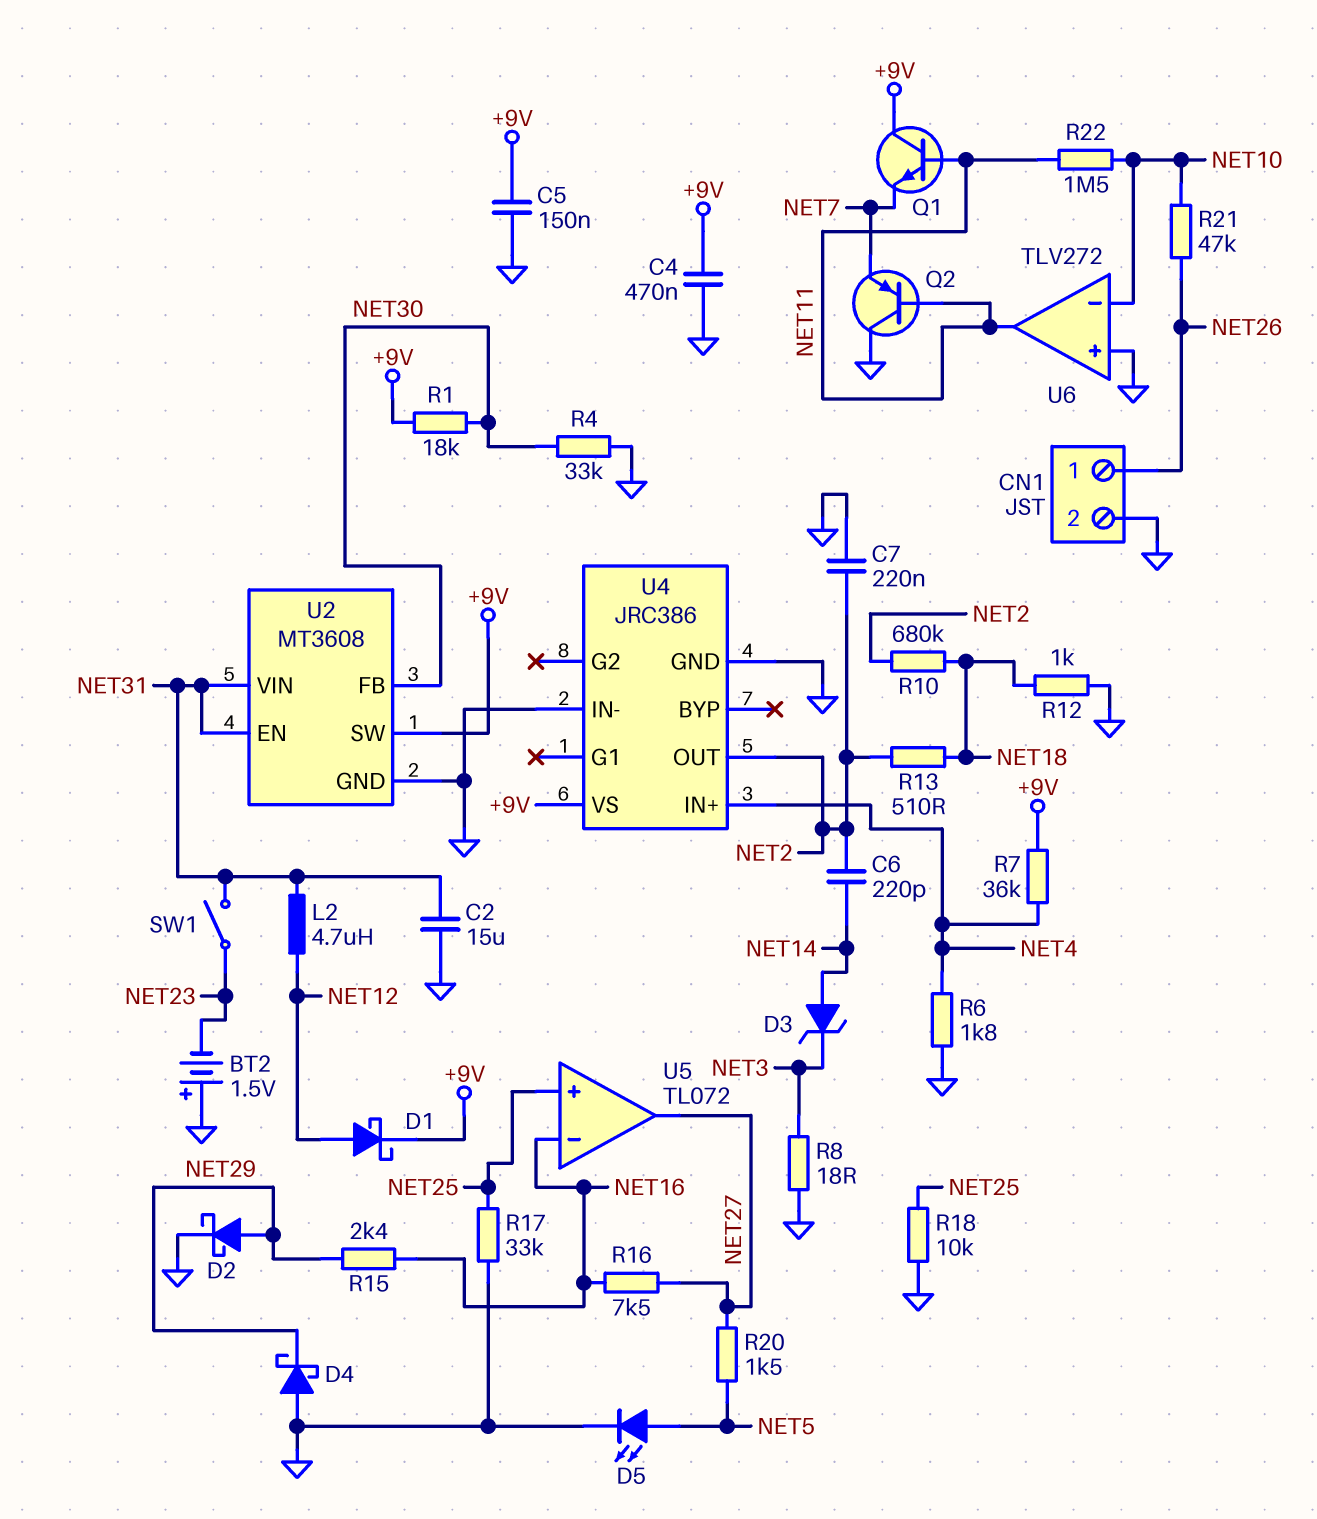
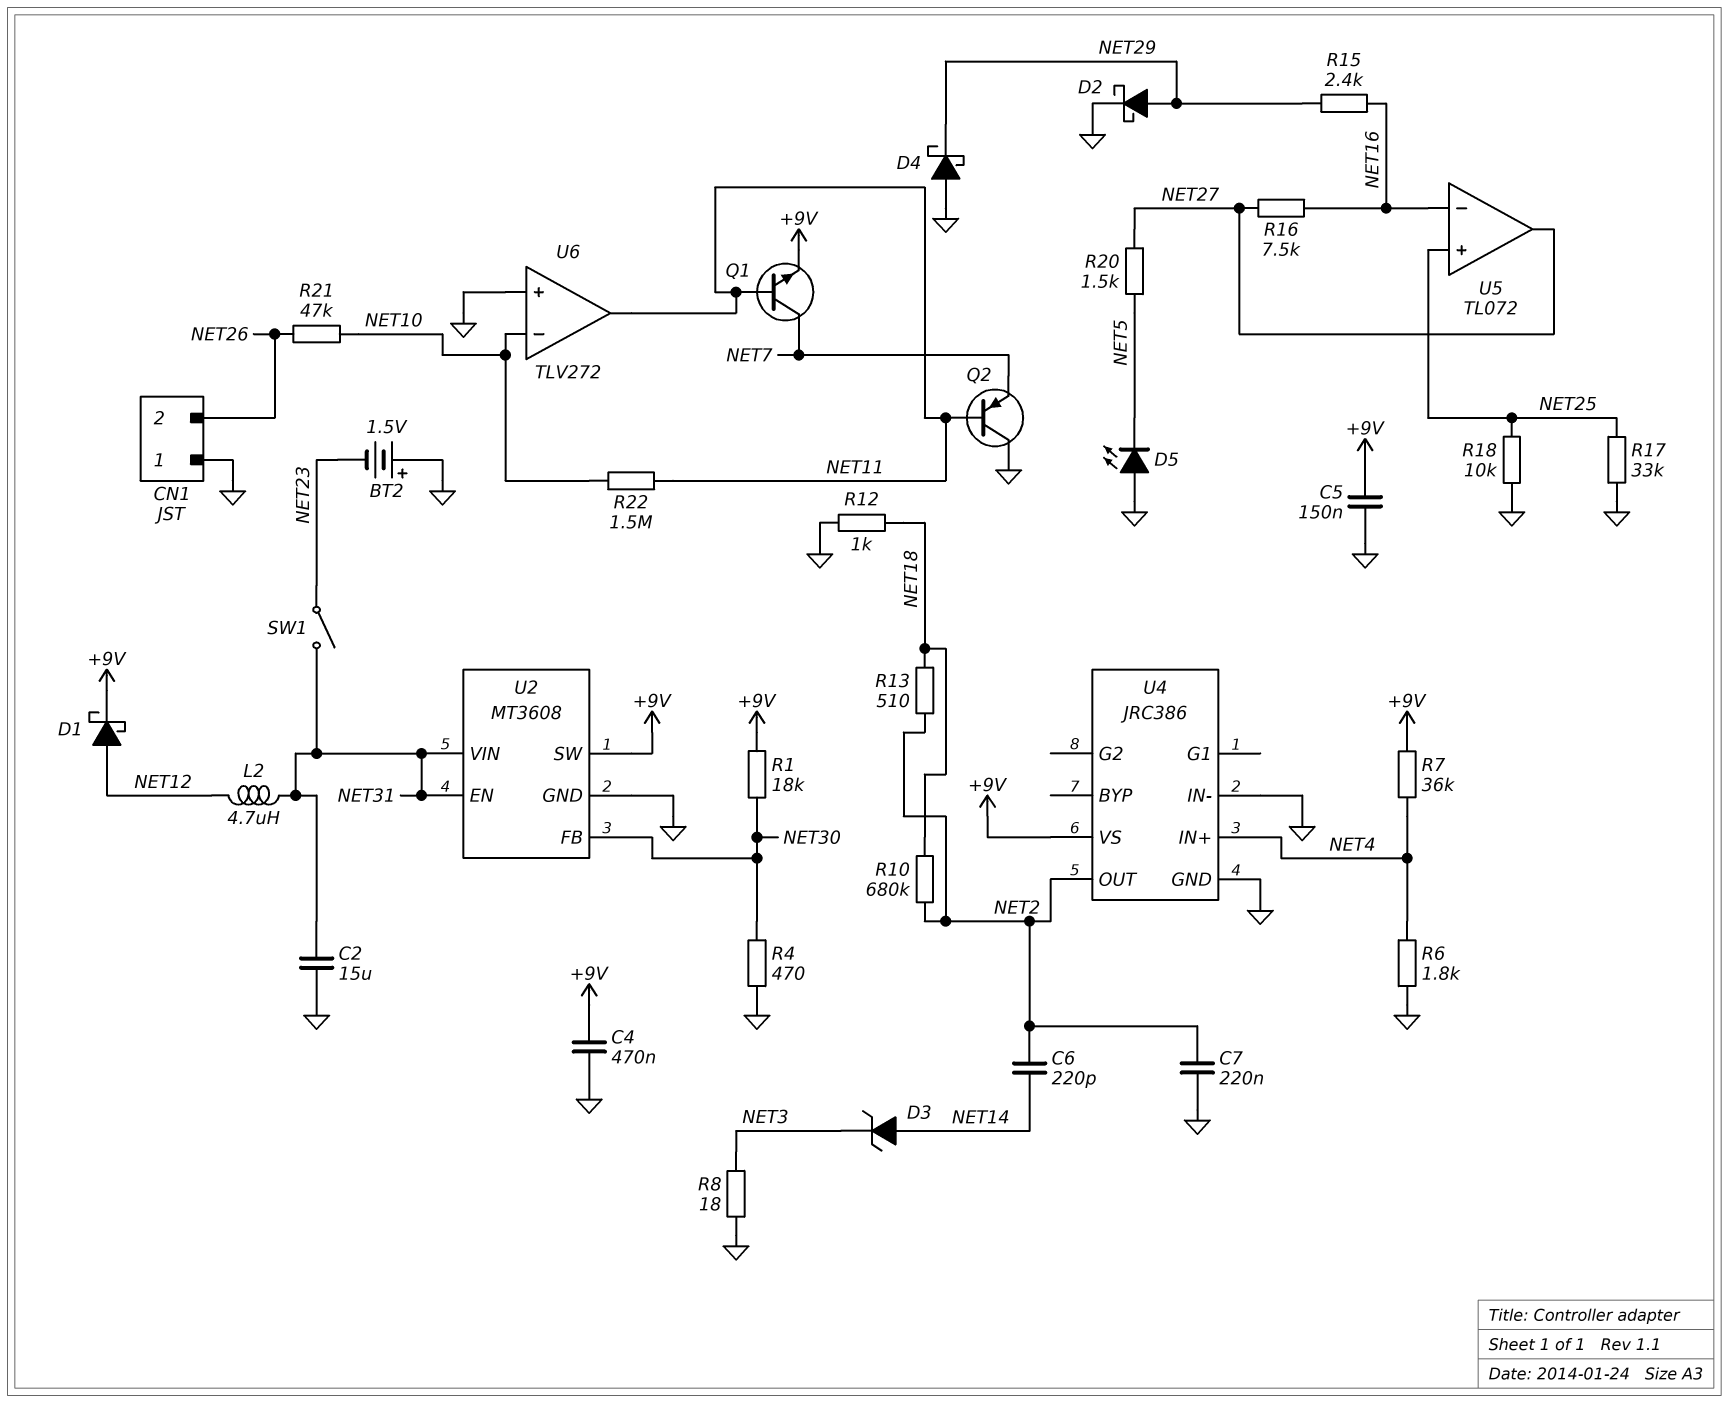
CN1 pin 1: NET26 -> GND
CN1 pin 2: GND -> NET26
D5: LED (A NET5, K GND) -> LED (A GND, K NET5)
Q1: NPN (B NET11, C +9V, E NET7) -> NPN (B NET11, C NET7, E +9V)
R4: 33k (GND, NET30) -> 470 (GND, NET30)

